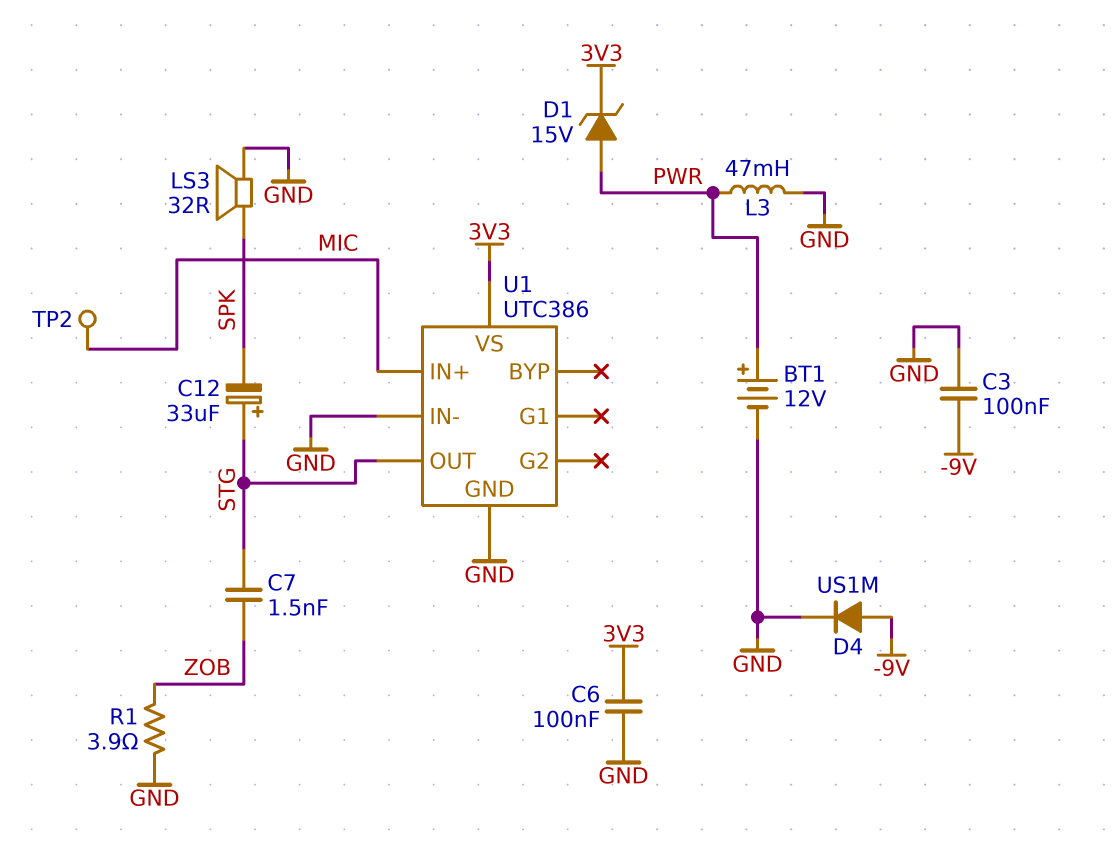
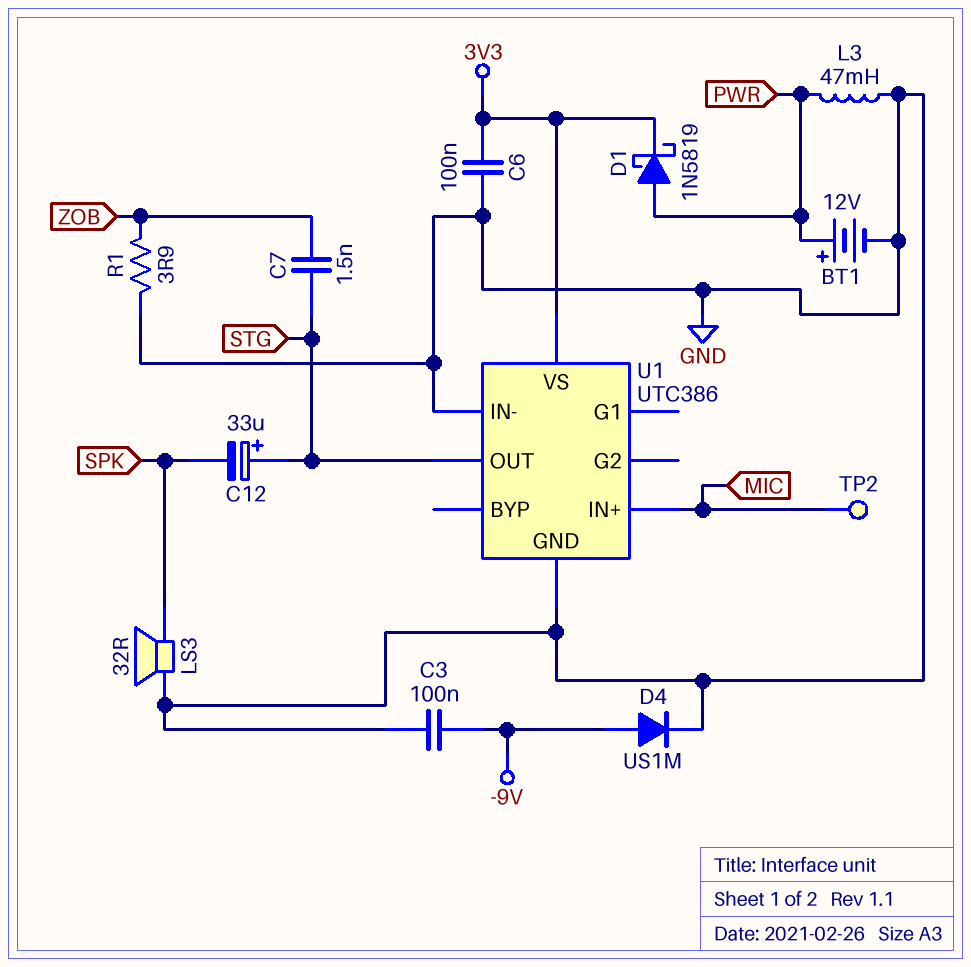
D1: zener 15V (A PWR, K 3V3) -> schottky 1N5819 (A PWR, K 3V3)

